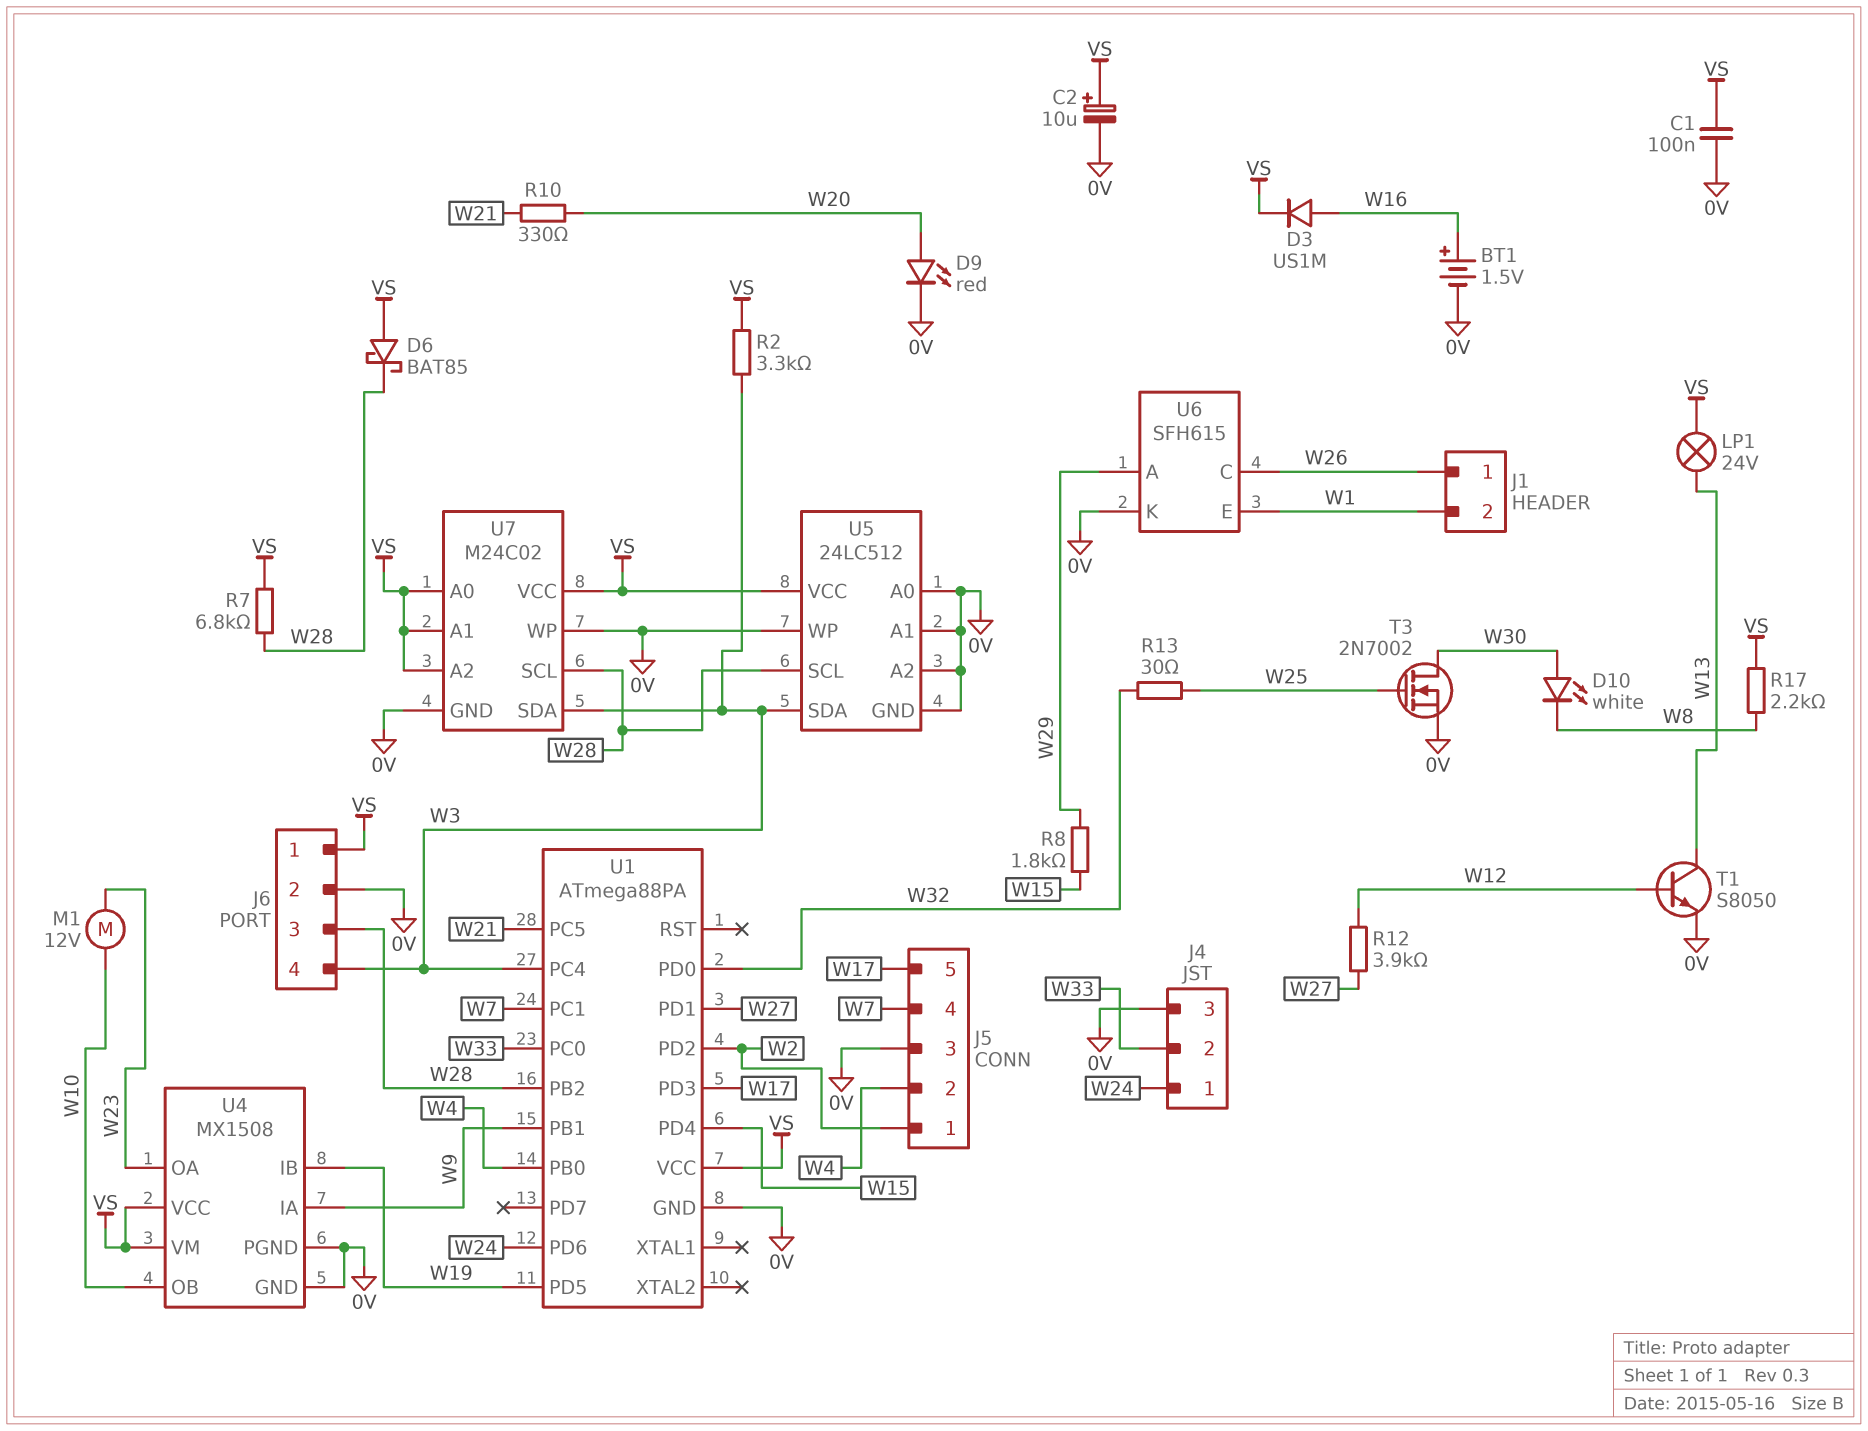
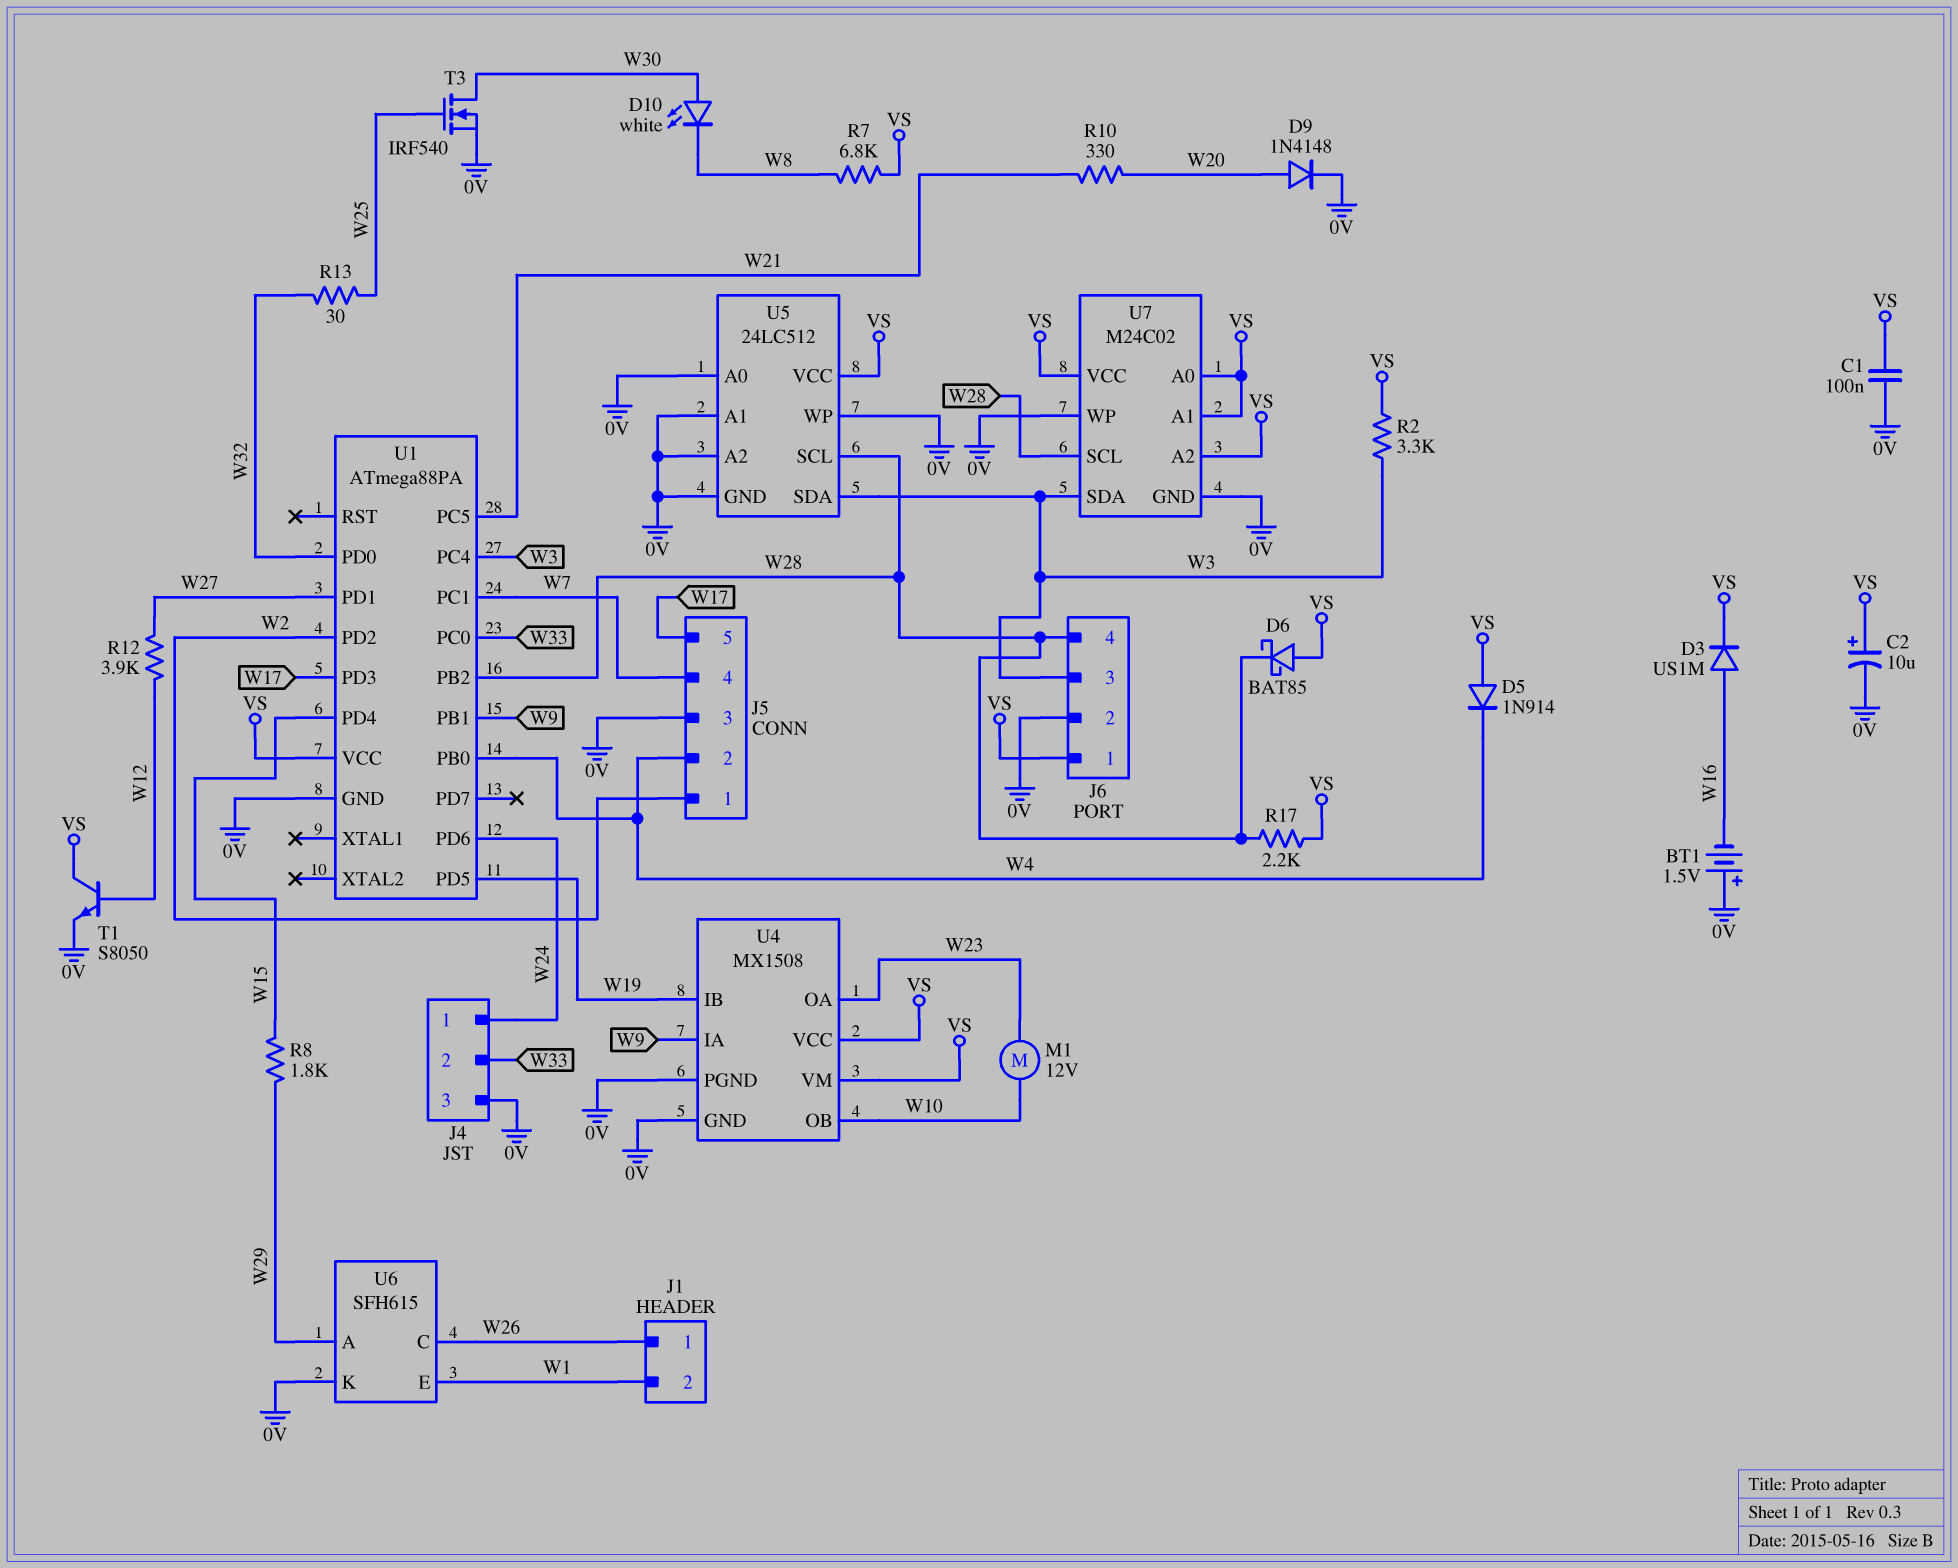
BT1: 1.5V (plus W16, minus 0V) -> 1.5V (plus 0V, minus W16)
D5: none -> diode 1N914 (A VS, K W4)
D9: LED red (A W20, K 0V) -> diode 1N4148 (A W20, K 0V)
J6 pin 3: W28 -> W3
J6 pin 4: W3 -> W28
LP1: lamp 24V (VS, W13) -> none
R7: 6.8k (VS, W28) -> 6.8k (VS, W8)
R17: 2.2k (VS, W8) -> 2.2k (VS, W28)
T1: NPN S8050 (B W12, C W13, E 0V) -> NPN S8050 (B W12, C VS, E 0V)
T3: NMOS 2N7002 (G W25, D W30, S 0V) -> NMOS IRF540 (G W25, D W30, S 0V)

